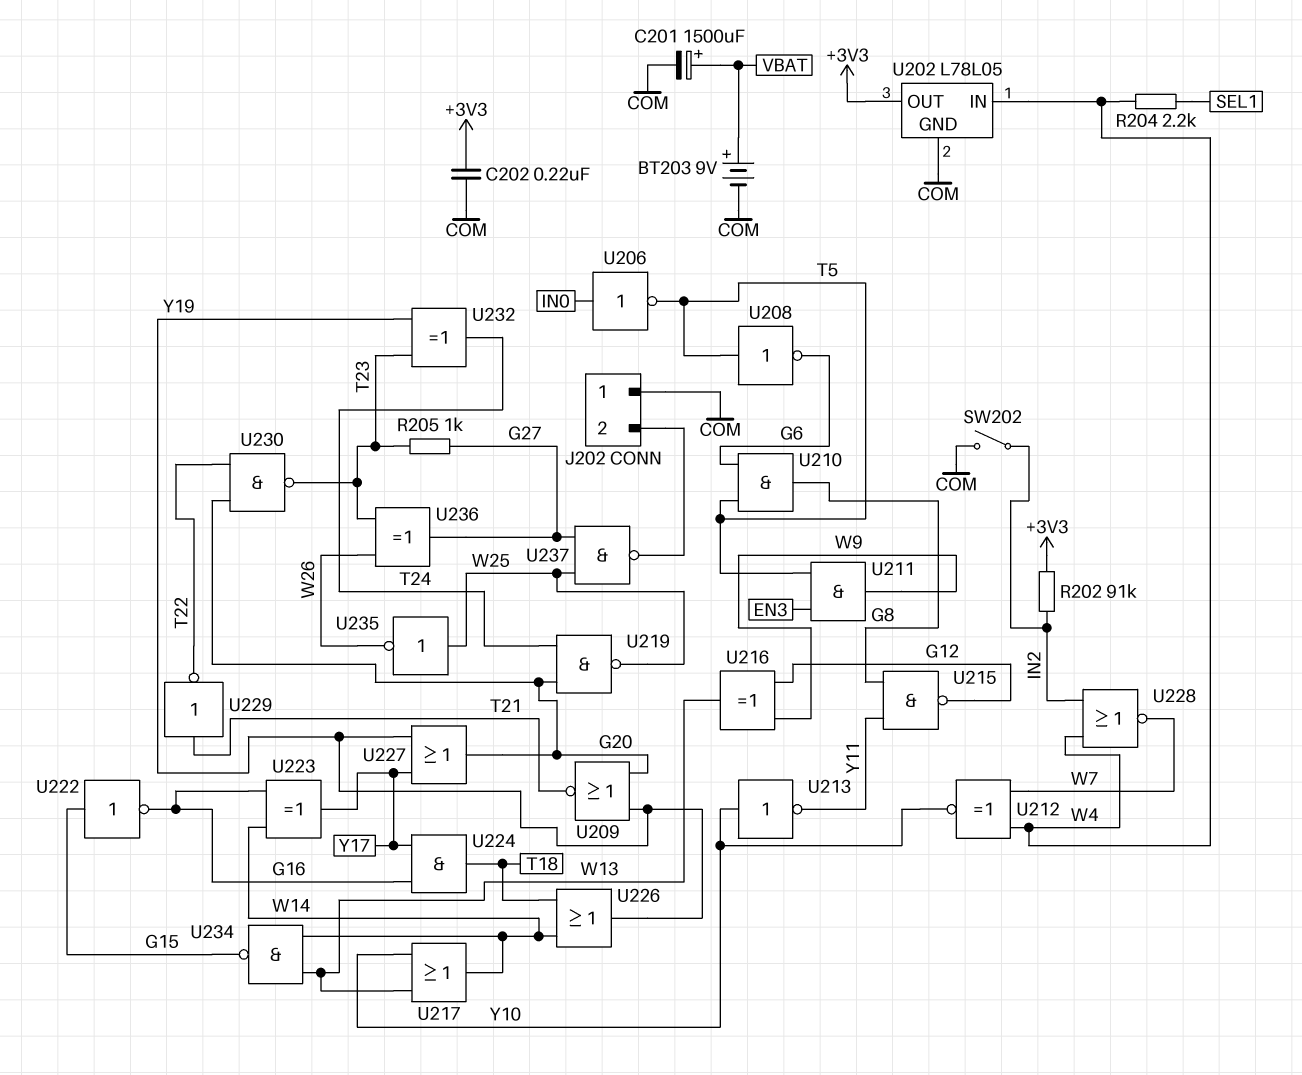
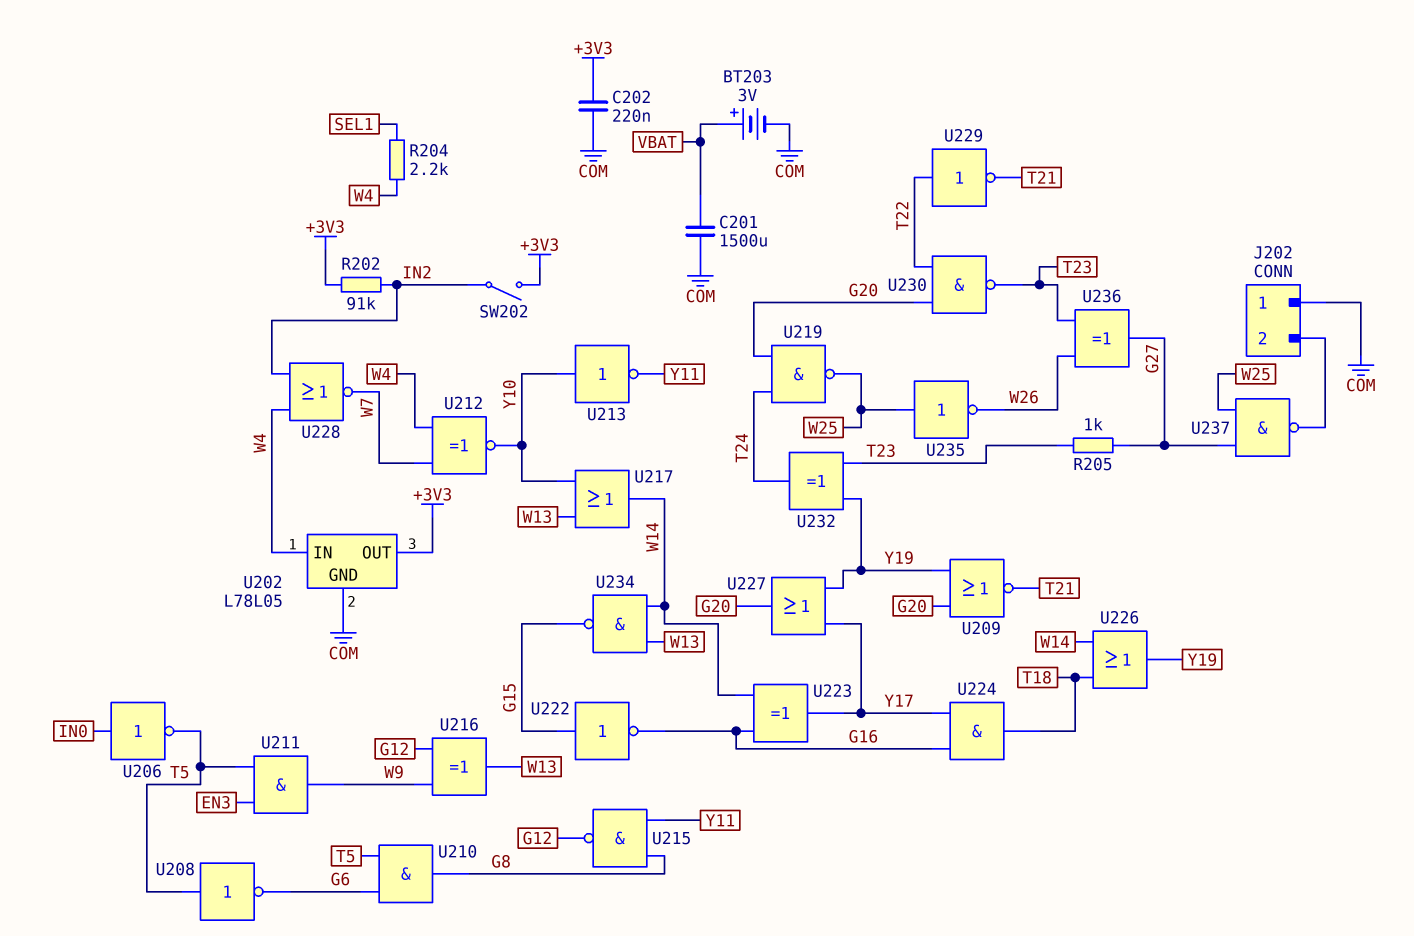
BT203: 9V (plus VBAT, minus COM) -> 3V (plus VBAT, minus COM)
C201: 1500uF (plus VBAT, minus COM) -> 1500uF (COM, VBAT)
SW202: switch (COM, IN2) -> switch (+3V3, IN2)
U229: NOT (in T21, out T22) -> NOT (in T22, out T21)

